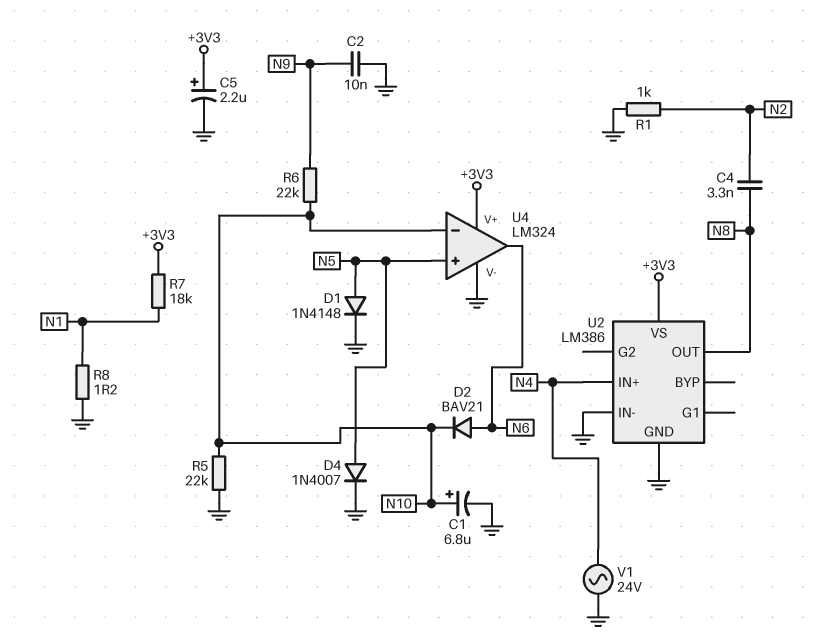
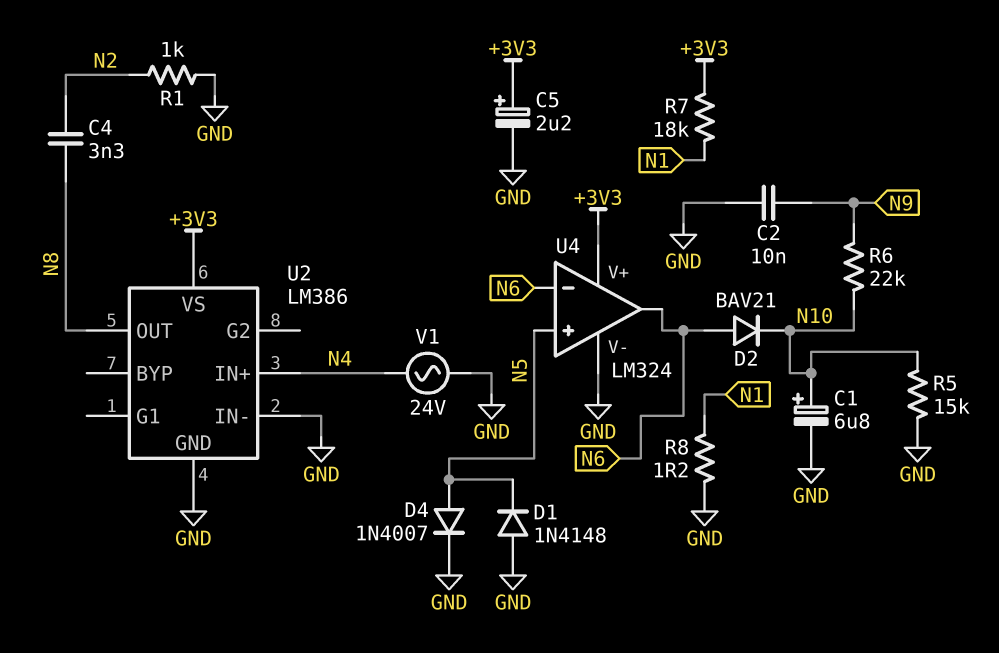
D1: diode 1N4148 (A N5, K GND) -> diode 1N4148 (A GND, K N5)
R5: 22k (GND, N10) -> 15k (GND, N10)
U4 pin in-: N10 -> N6

